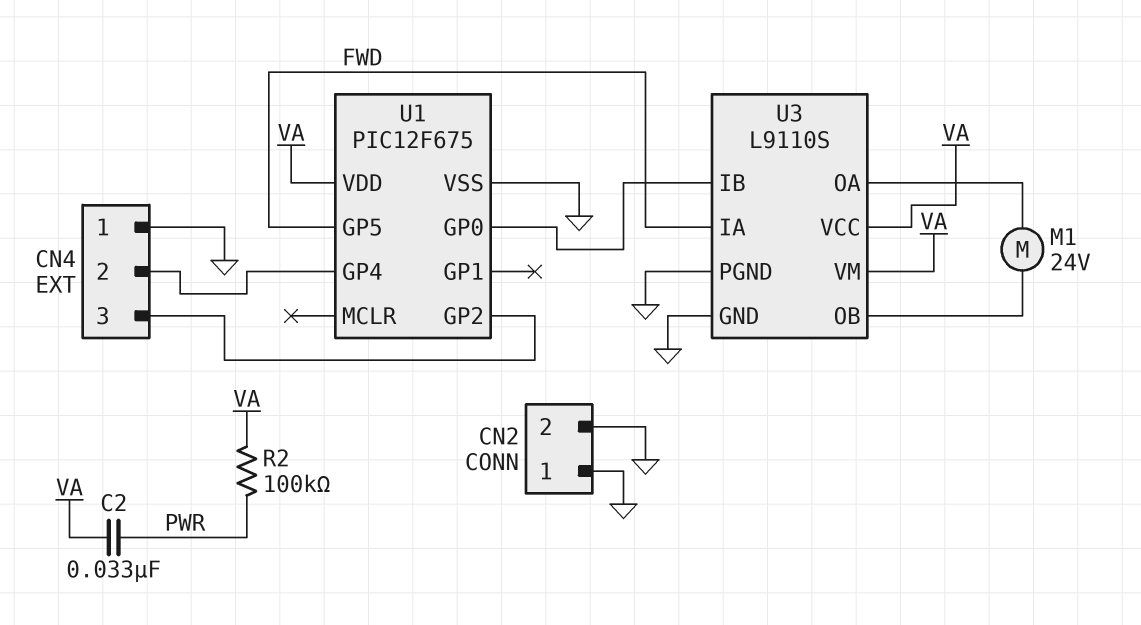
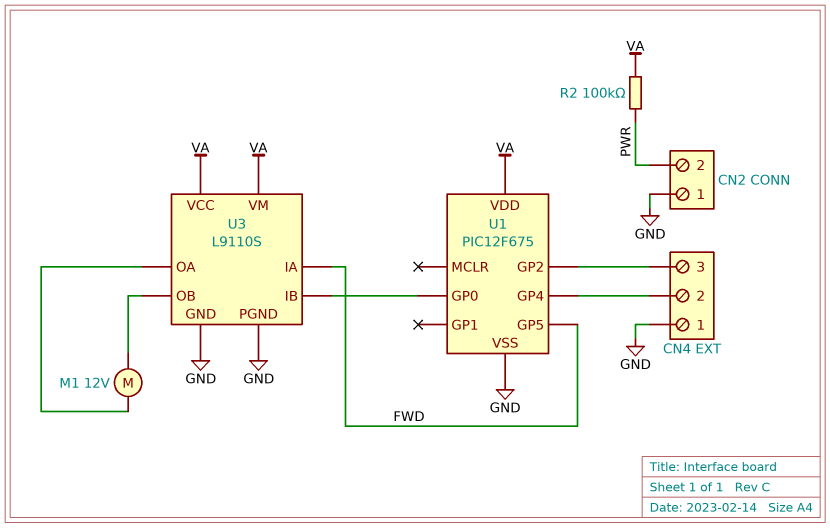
C2: 33nF (PWR, VA) -> none
CN2 pin 2: GND -> PWR
M1: motor 24V (U3/OA, U3/OB) -> motor 12V (U3/OA, U3/OB)

